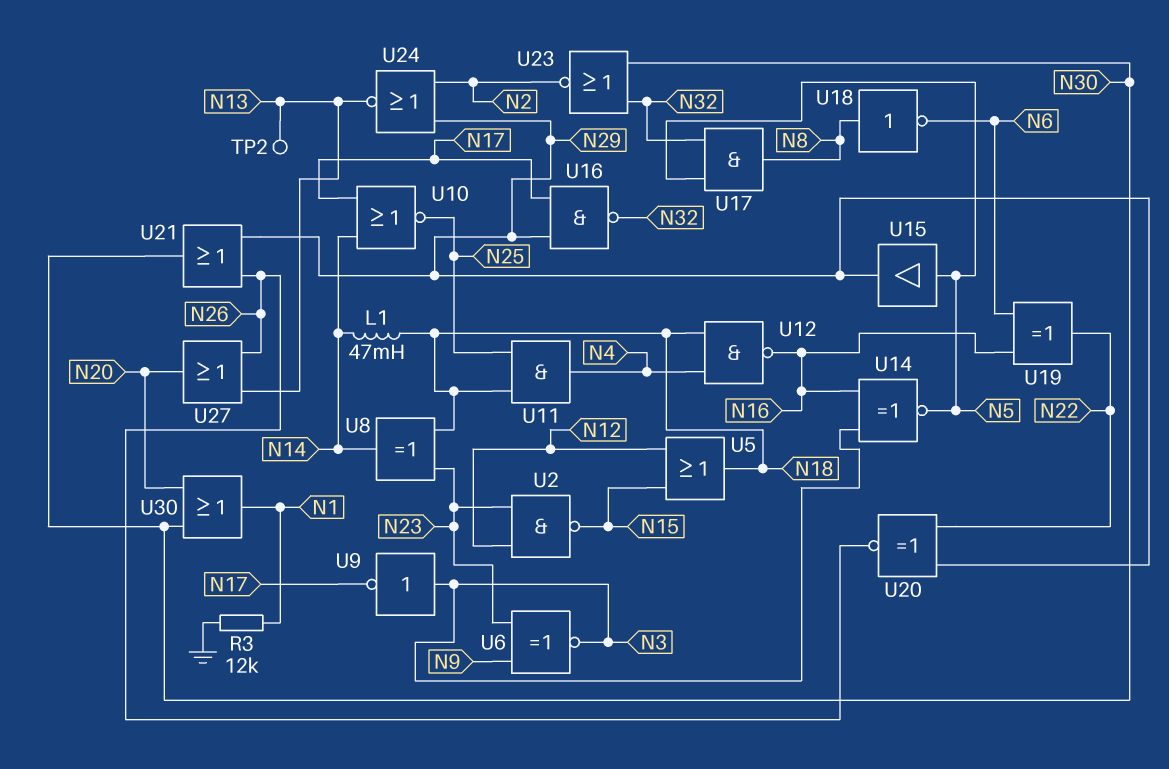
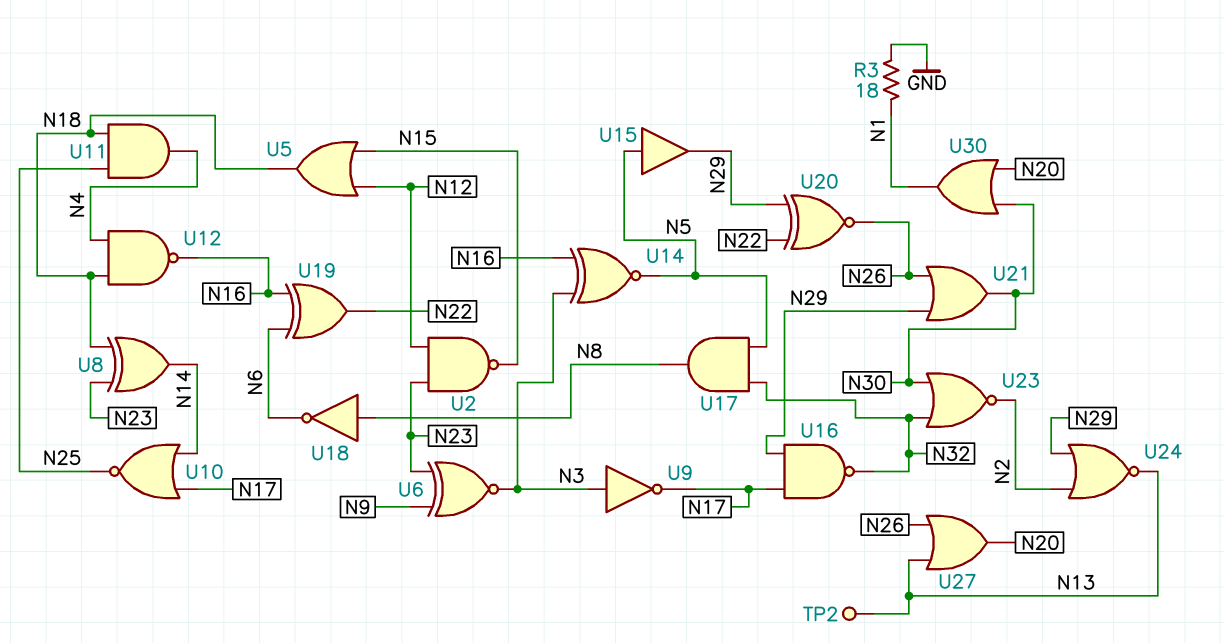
L1: 47mH (N14, N18) -> none
R3: 12k (GND, N1) -> 18 (GND, N1)

